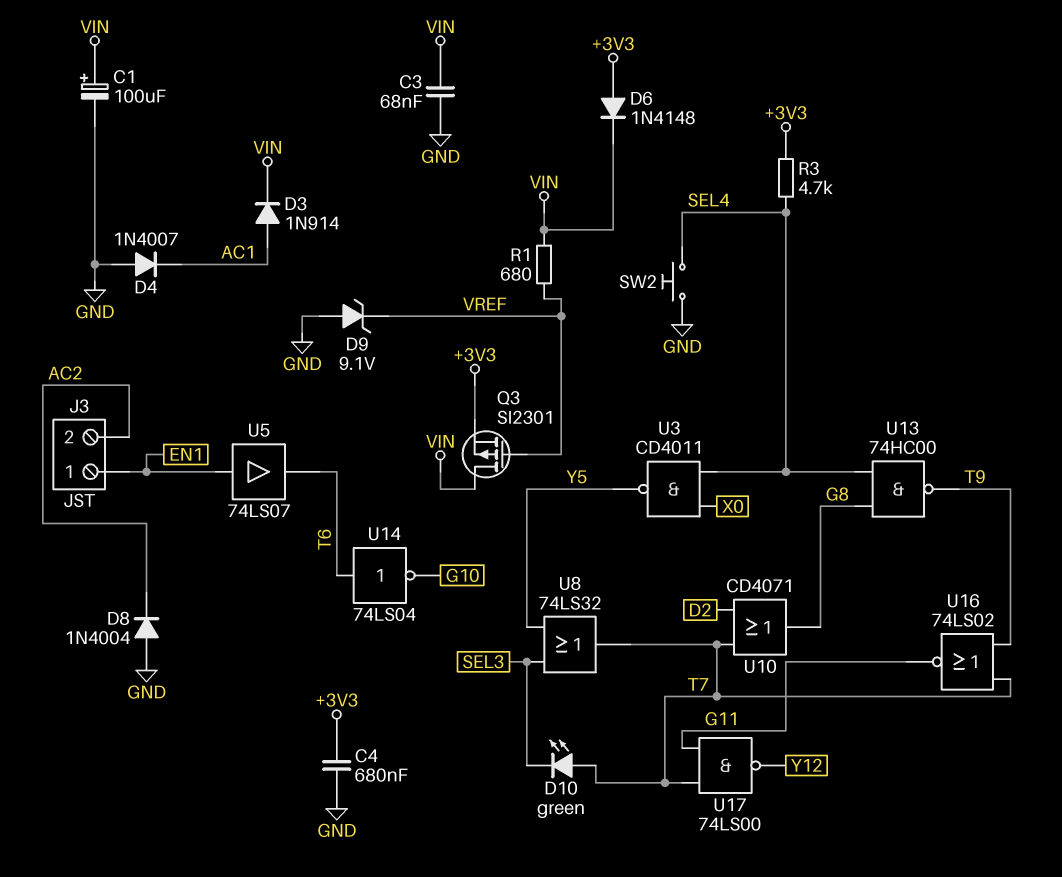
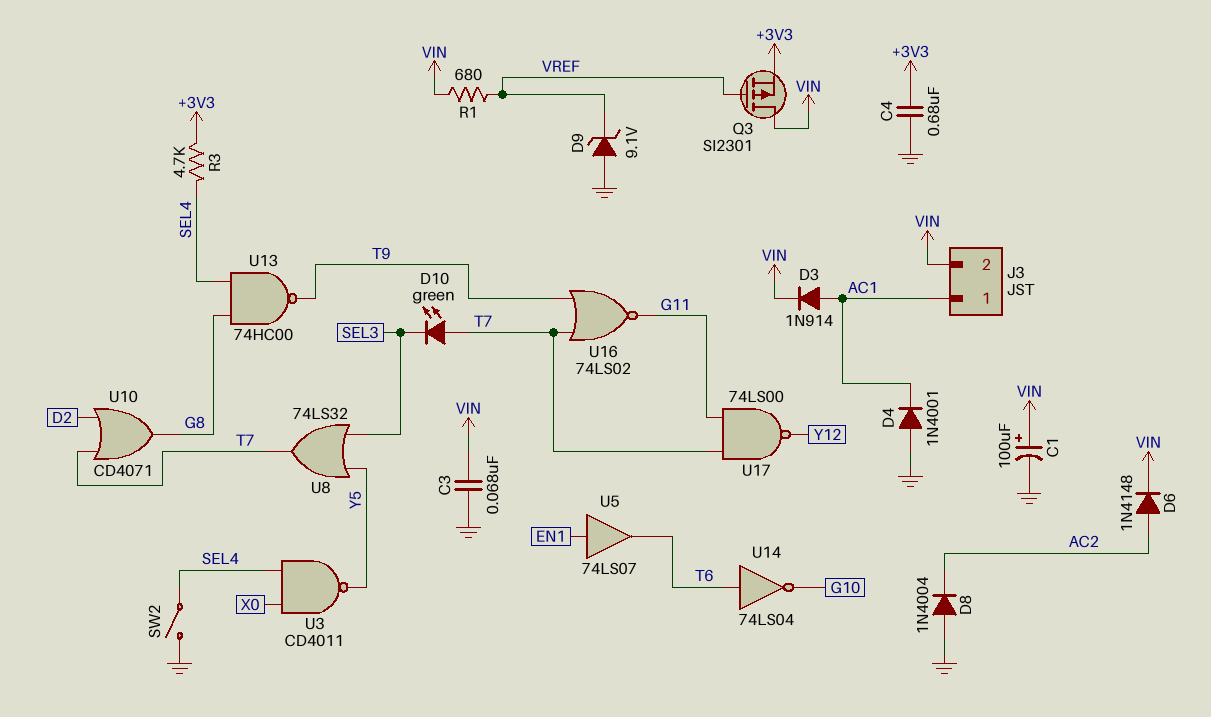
D4: diode 1N4007 (A GND, K AC1) -> diode 1N4001 (A GND, K AC1)
D6: diode 1N4148 (A +3V3, K VIN) -> diode 1N4148 (A AC2, K VIN)
J3 pin 1: EN1 -> AC1
J3 pin 2: AC2 -> VIN
SW2: button (GND, SEL4) -> switch (GND, SEL4)

